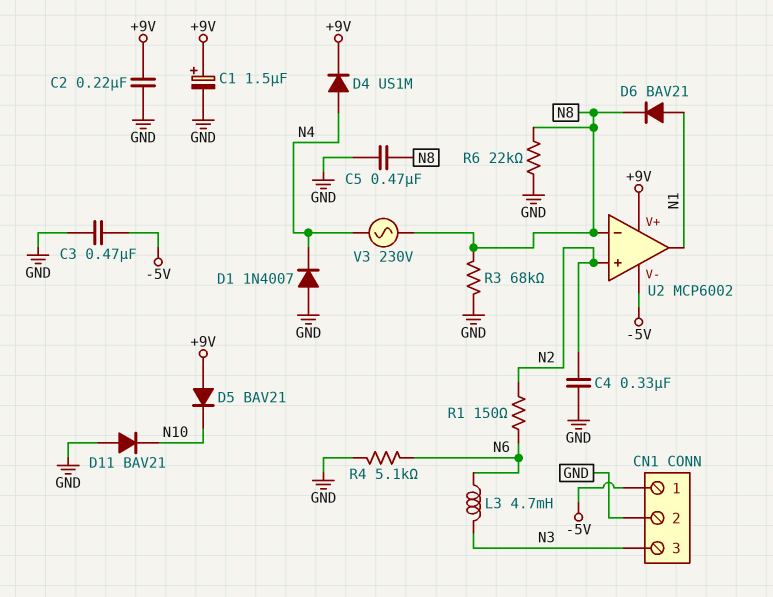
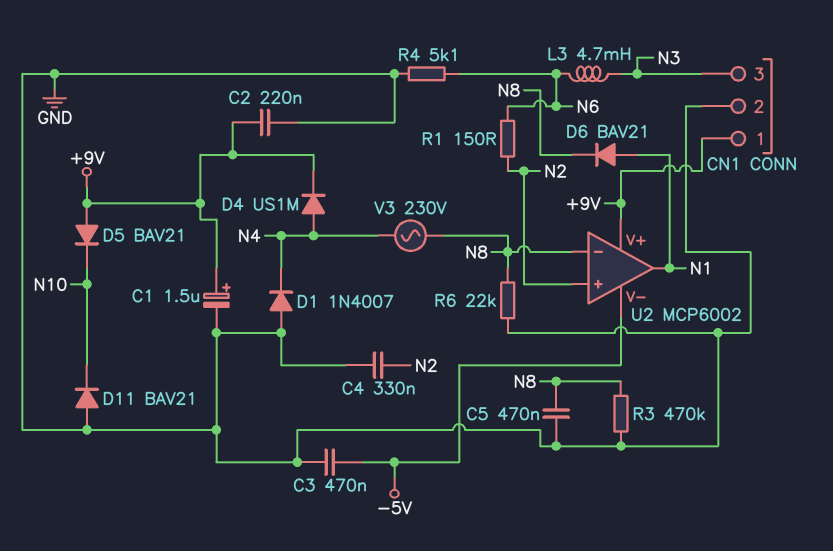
CN1 pin 1: -5V -> +9V
R3: 68k (GND, N8) -> 470k (GND, N8)

